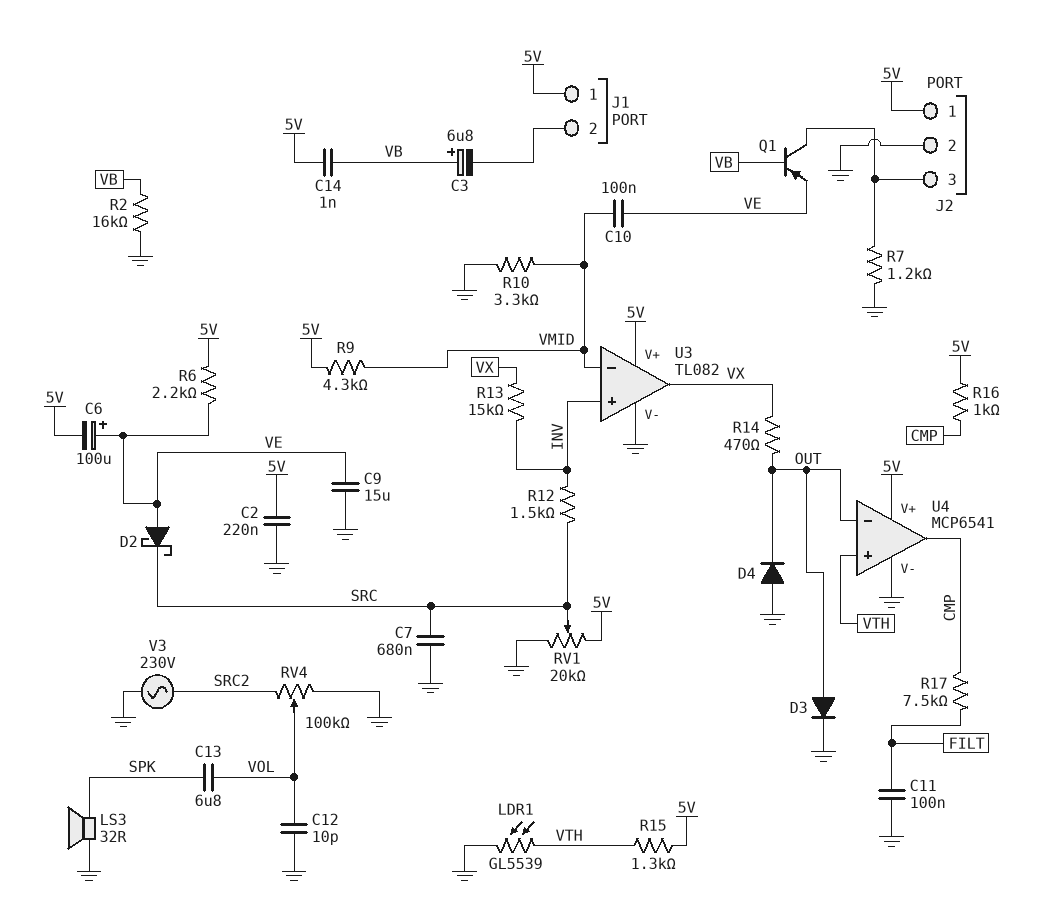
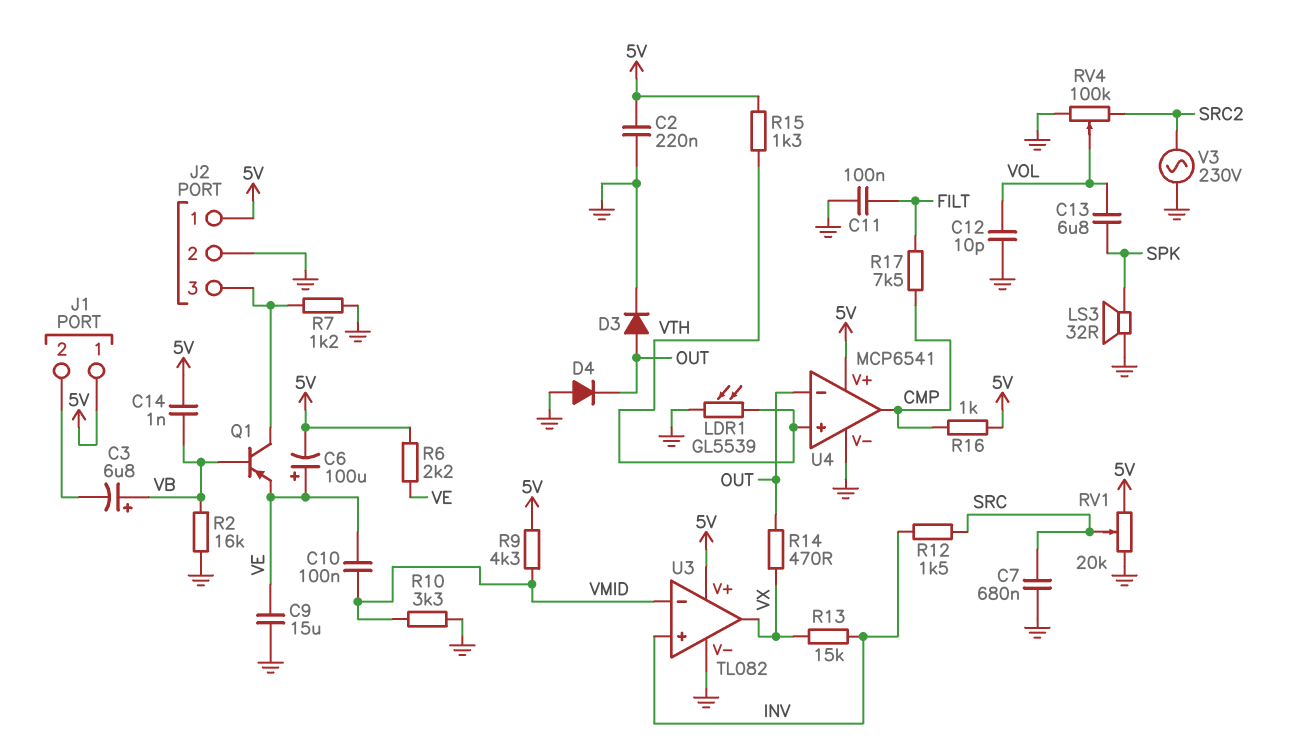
D2: schottky (A VE, K SRC) -> none

